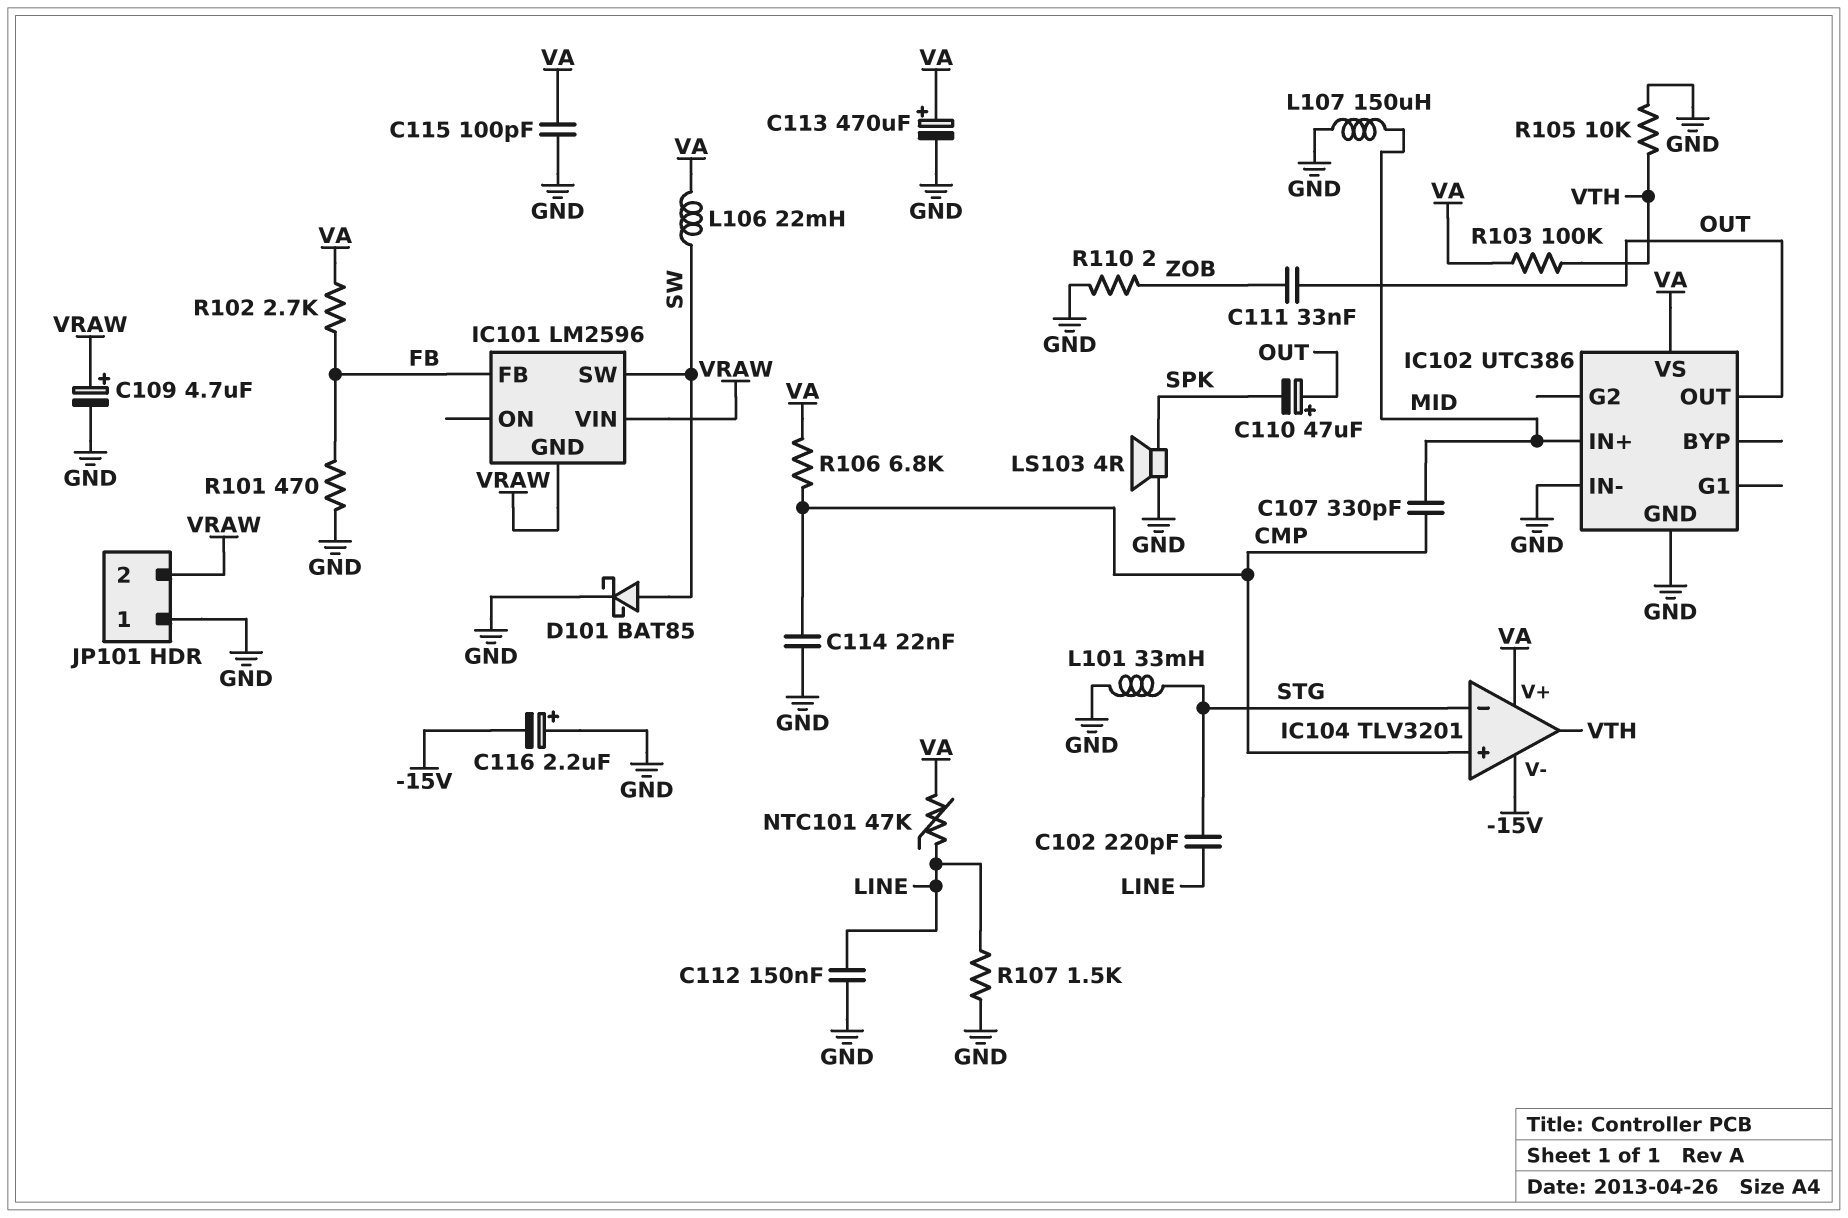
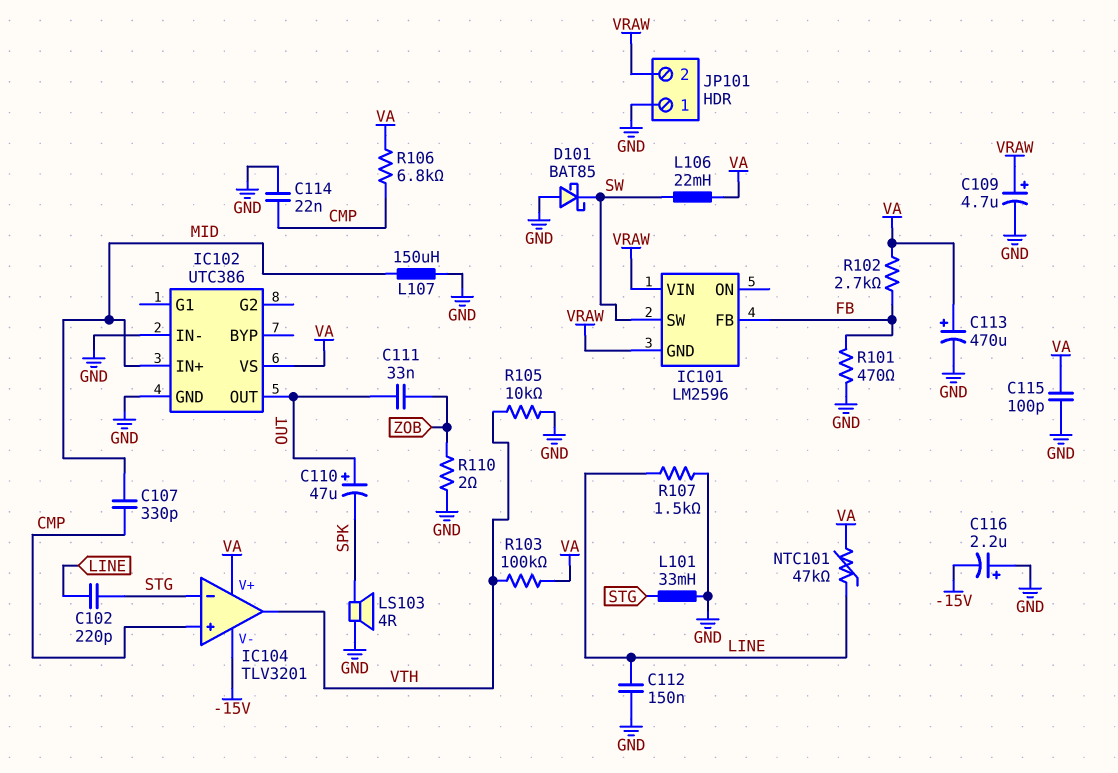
D101: schottky BAT85 (A SW, K GND) -> schottky BAT85 (A GND, K SW)

